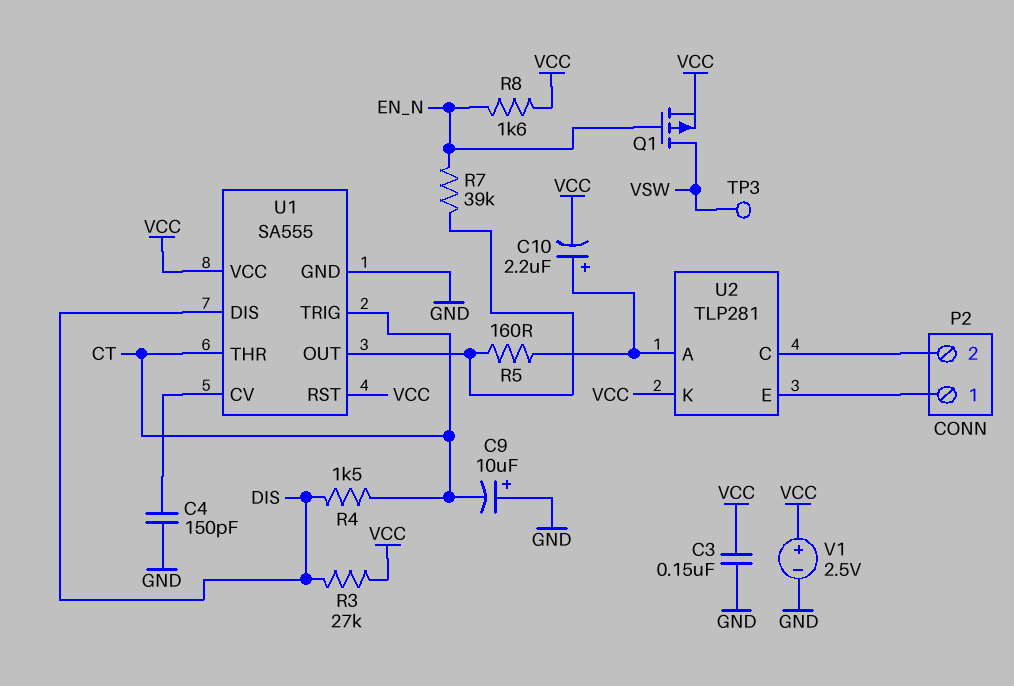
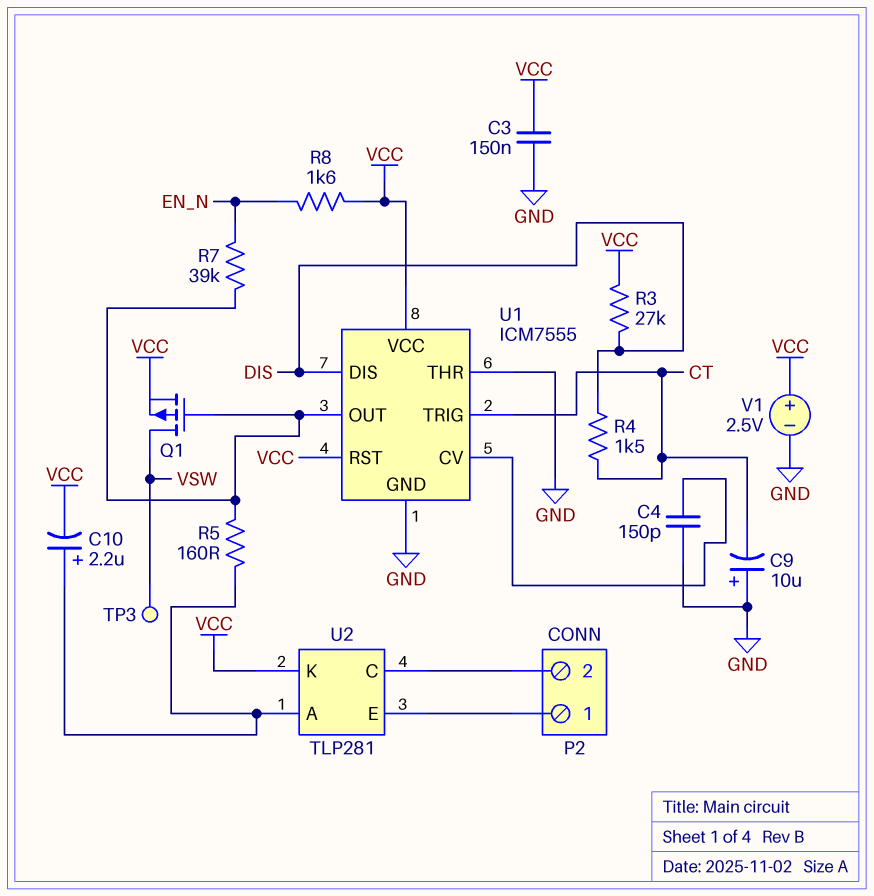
Q1: PMOS (G EN_N, D VSW, S VCC) -> PMOS (G U1/OUT, D VSW, S VCC)
U1: SA555 -> ICM7555
U1 pin THR: CT -> GND

